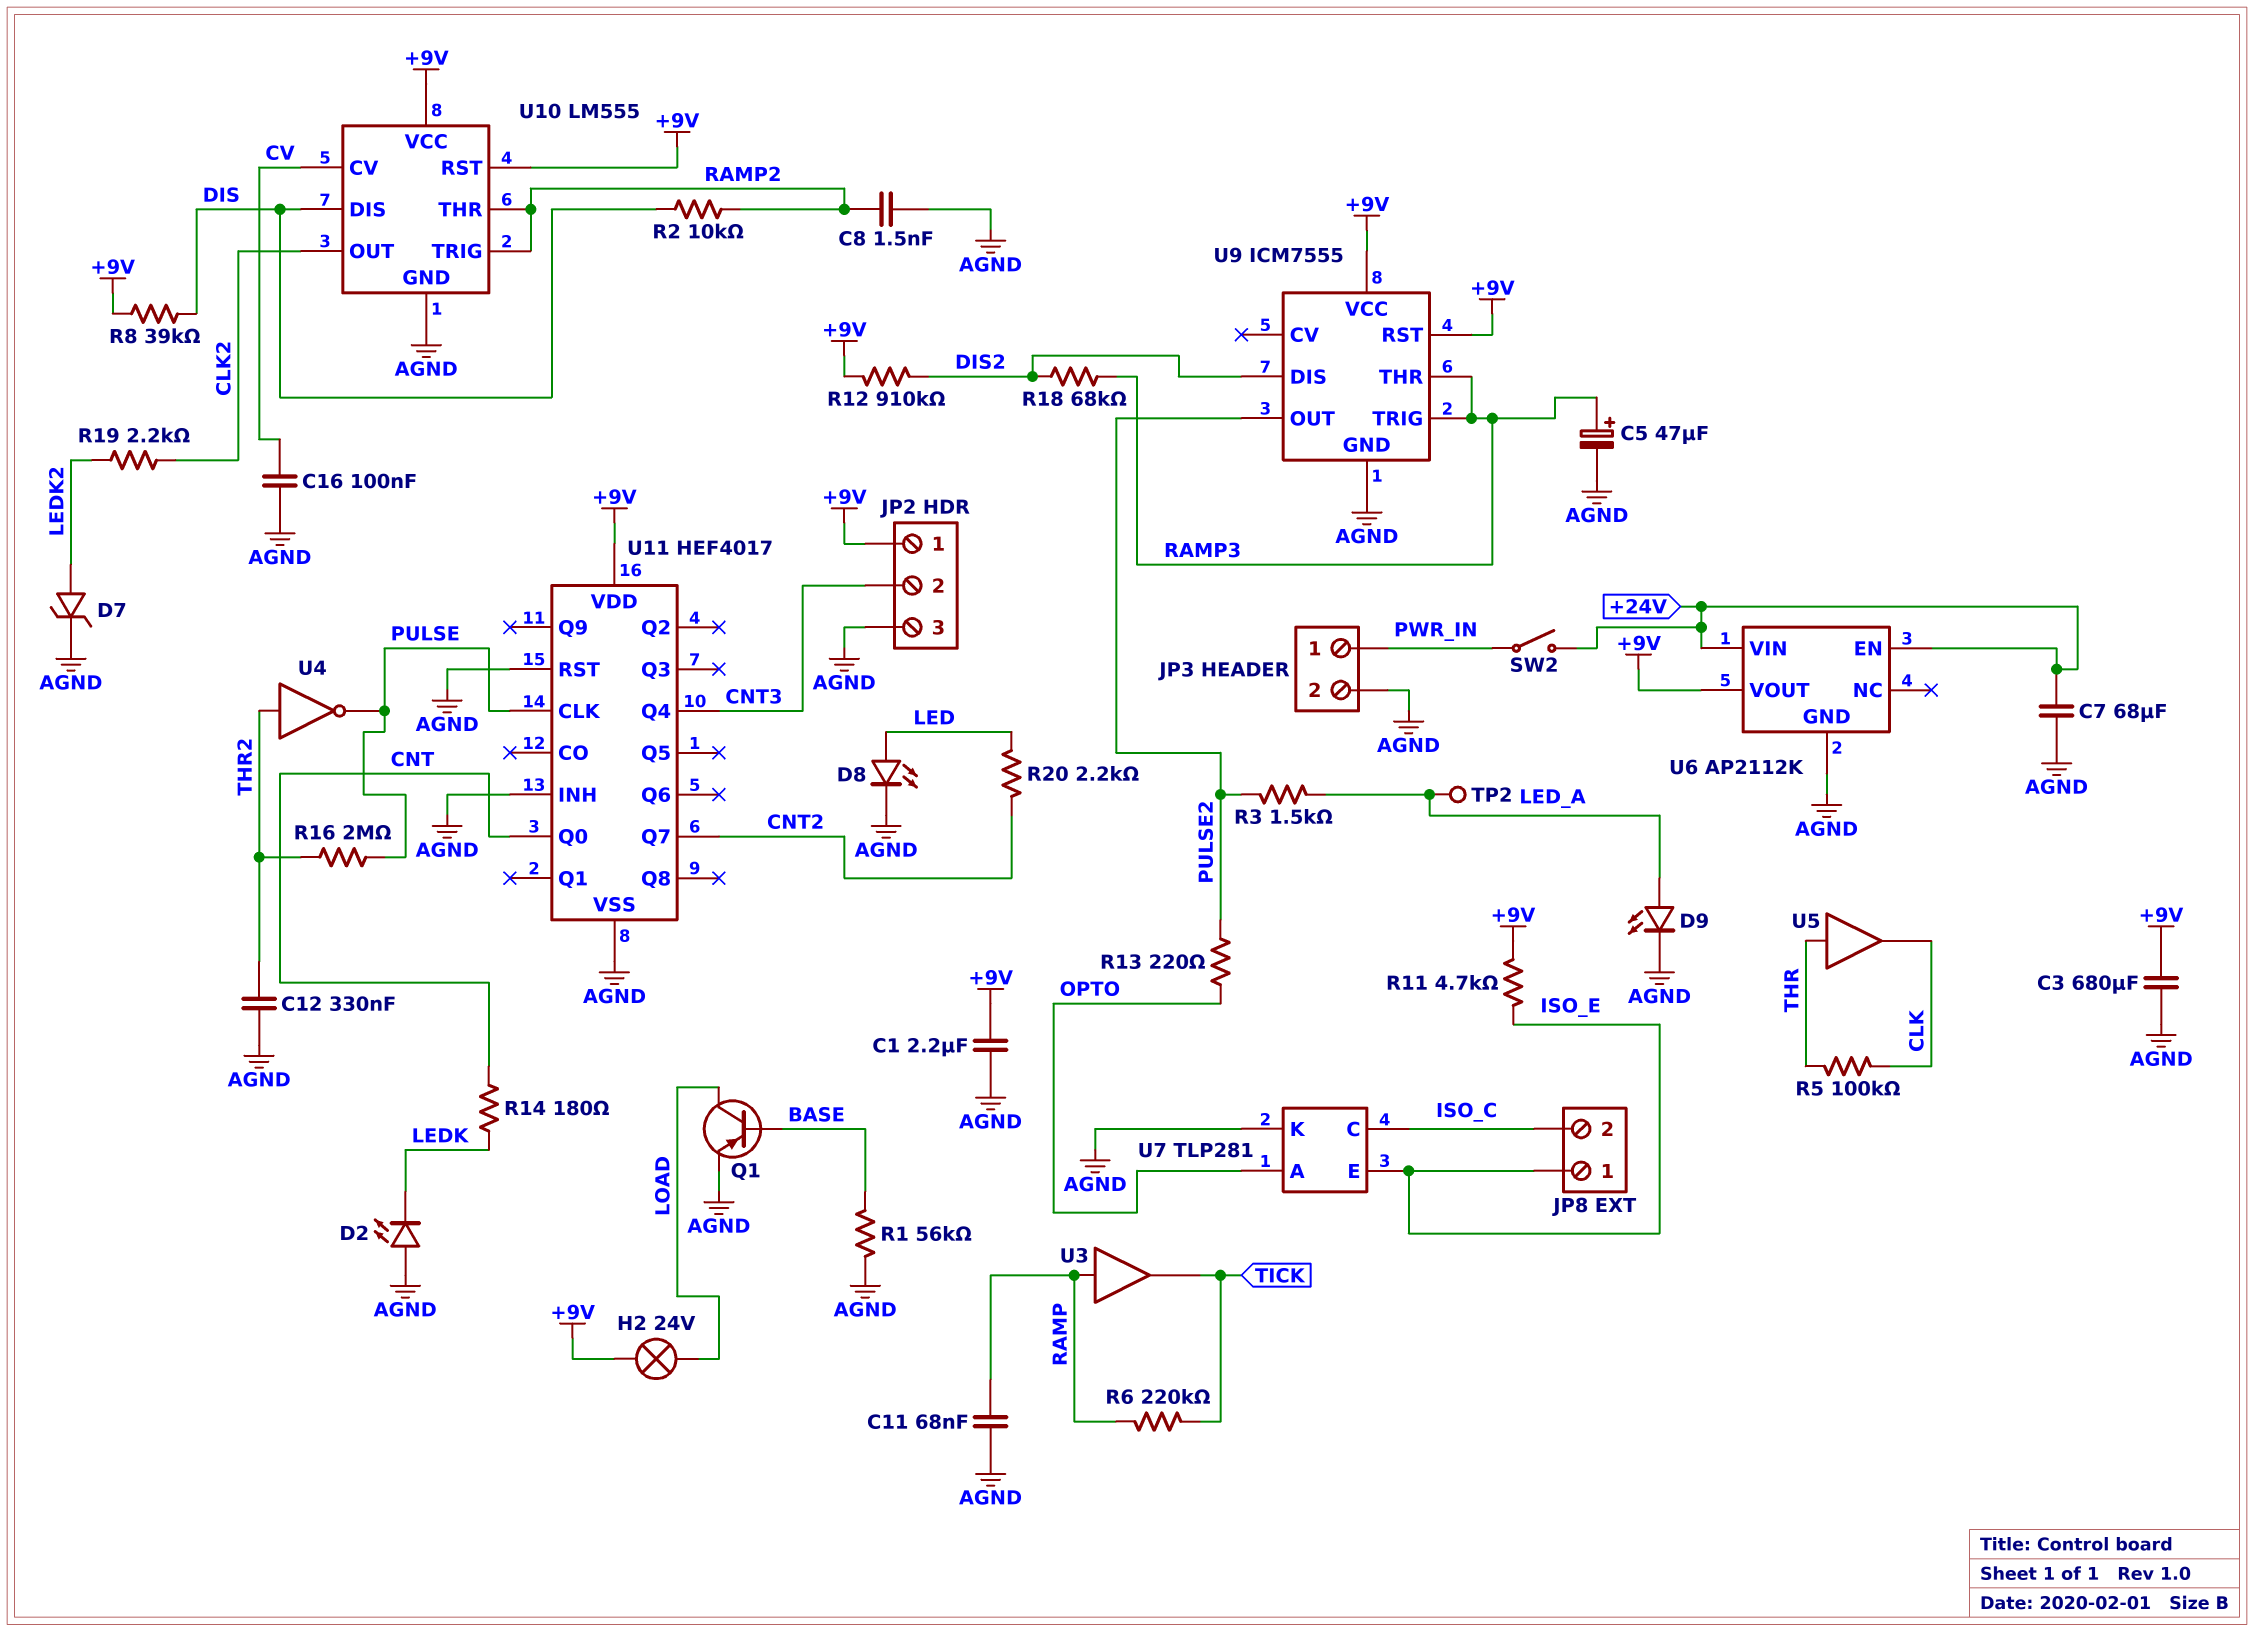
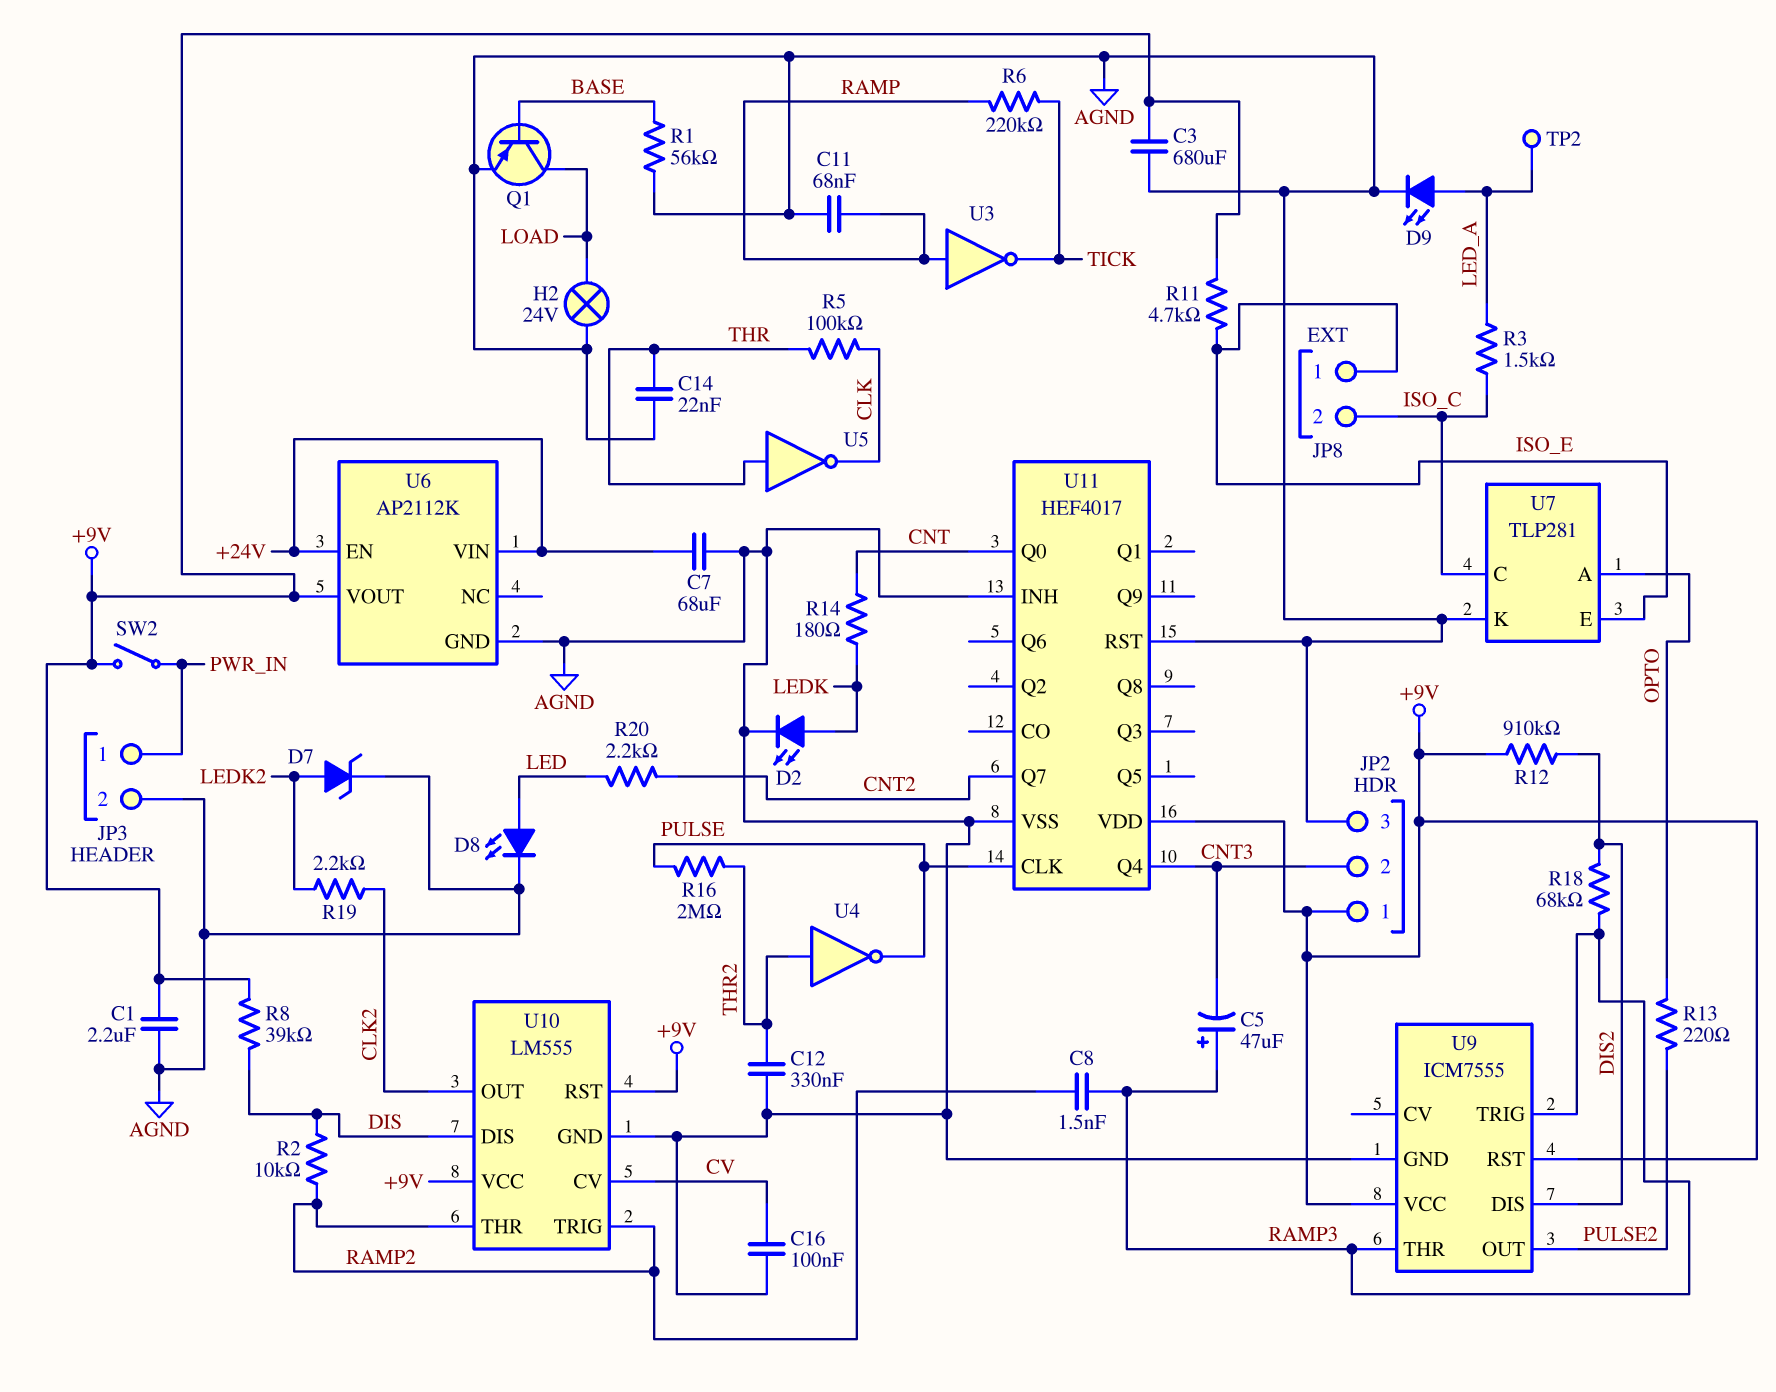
C5: 47uF (plus RAMP3, minus AGND) -> 47uF (plus RAMP3, minus CNT3)
C8: 1.5nF (AGND, RAMP2) -> 1.5nF (RAMP2, RAMP3)
C14: none -> 22nF (AGND, THR)
D2: LED (A AGND, K LEDK) -> LED (A LEDK, K AGND)
H2: lamp 24V (+9V, LOAD) -> lamp 24V (AGND, LOAD)
R3: 1.5k (LED_A, PULSE2) -> 1.5k (ISO_C, LED_A)
SW2: switch (+24V, PWR_IN) -> switch (+9V, PWR_IN)
U3: buffer (in RAMP, out TICK) -> NOT (in RAMP, out TICK)
U5: buffer (in THR, out CLK) -> NOT (in THR, out CLK)

